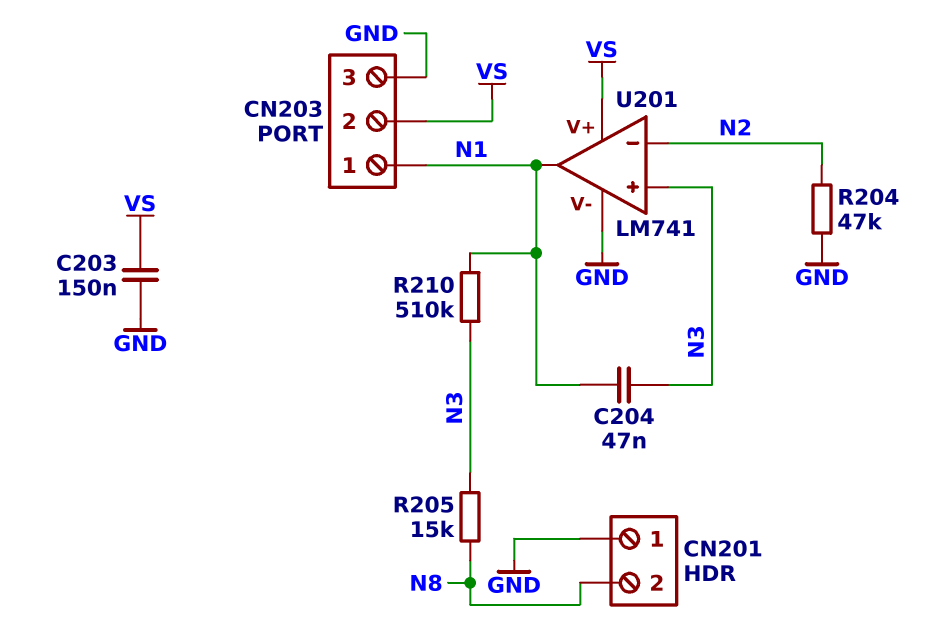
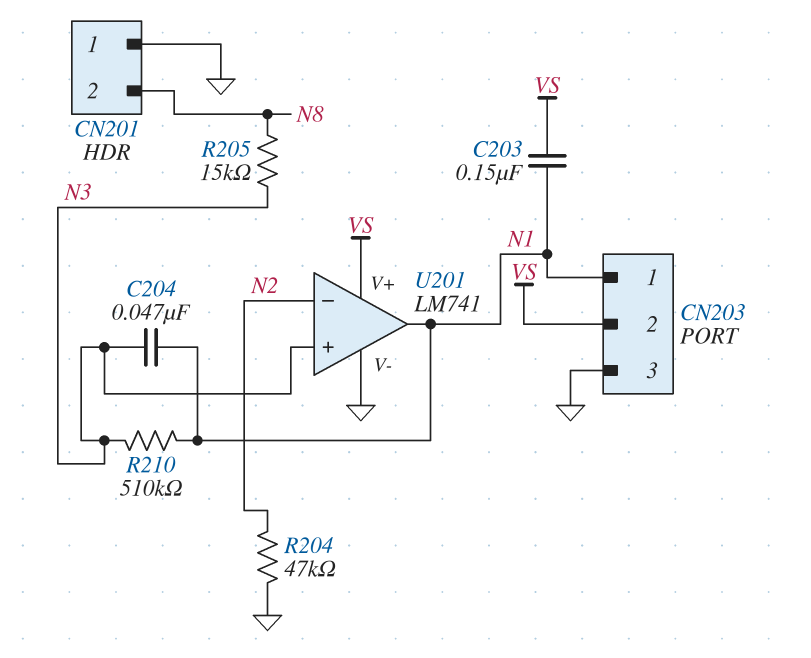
C203: 150nF (GND, VS) -> 150nF (N1, VS)

